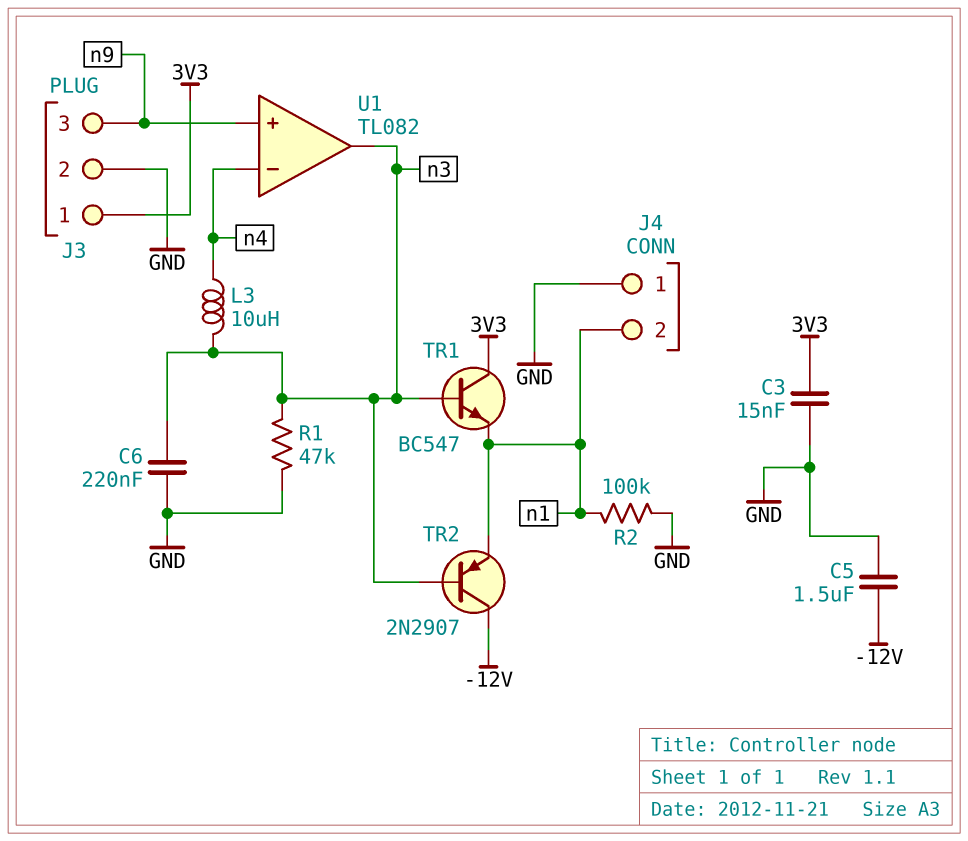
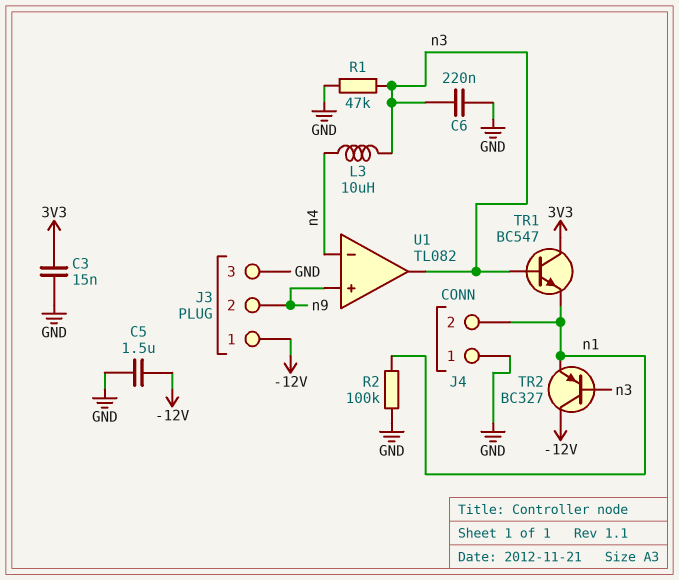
J3 pin 1: 3V3 -> -12V
J3 pin 2: GND -> n9
J3 pin 3: n9 -> GND
TR2: PNP 2N2907 (B n3, C -12V, E n1) -> PNP BC327 (B n3, C -12V, E n1)

